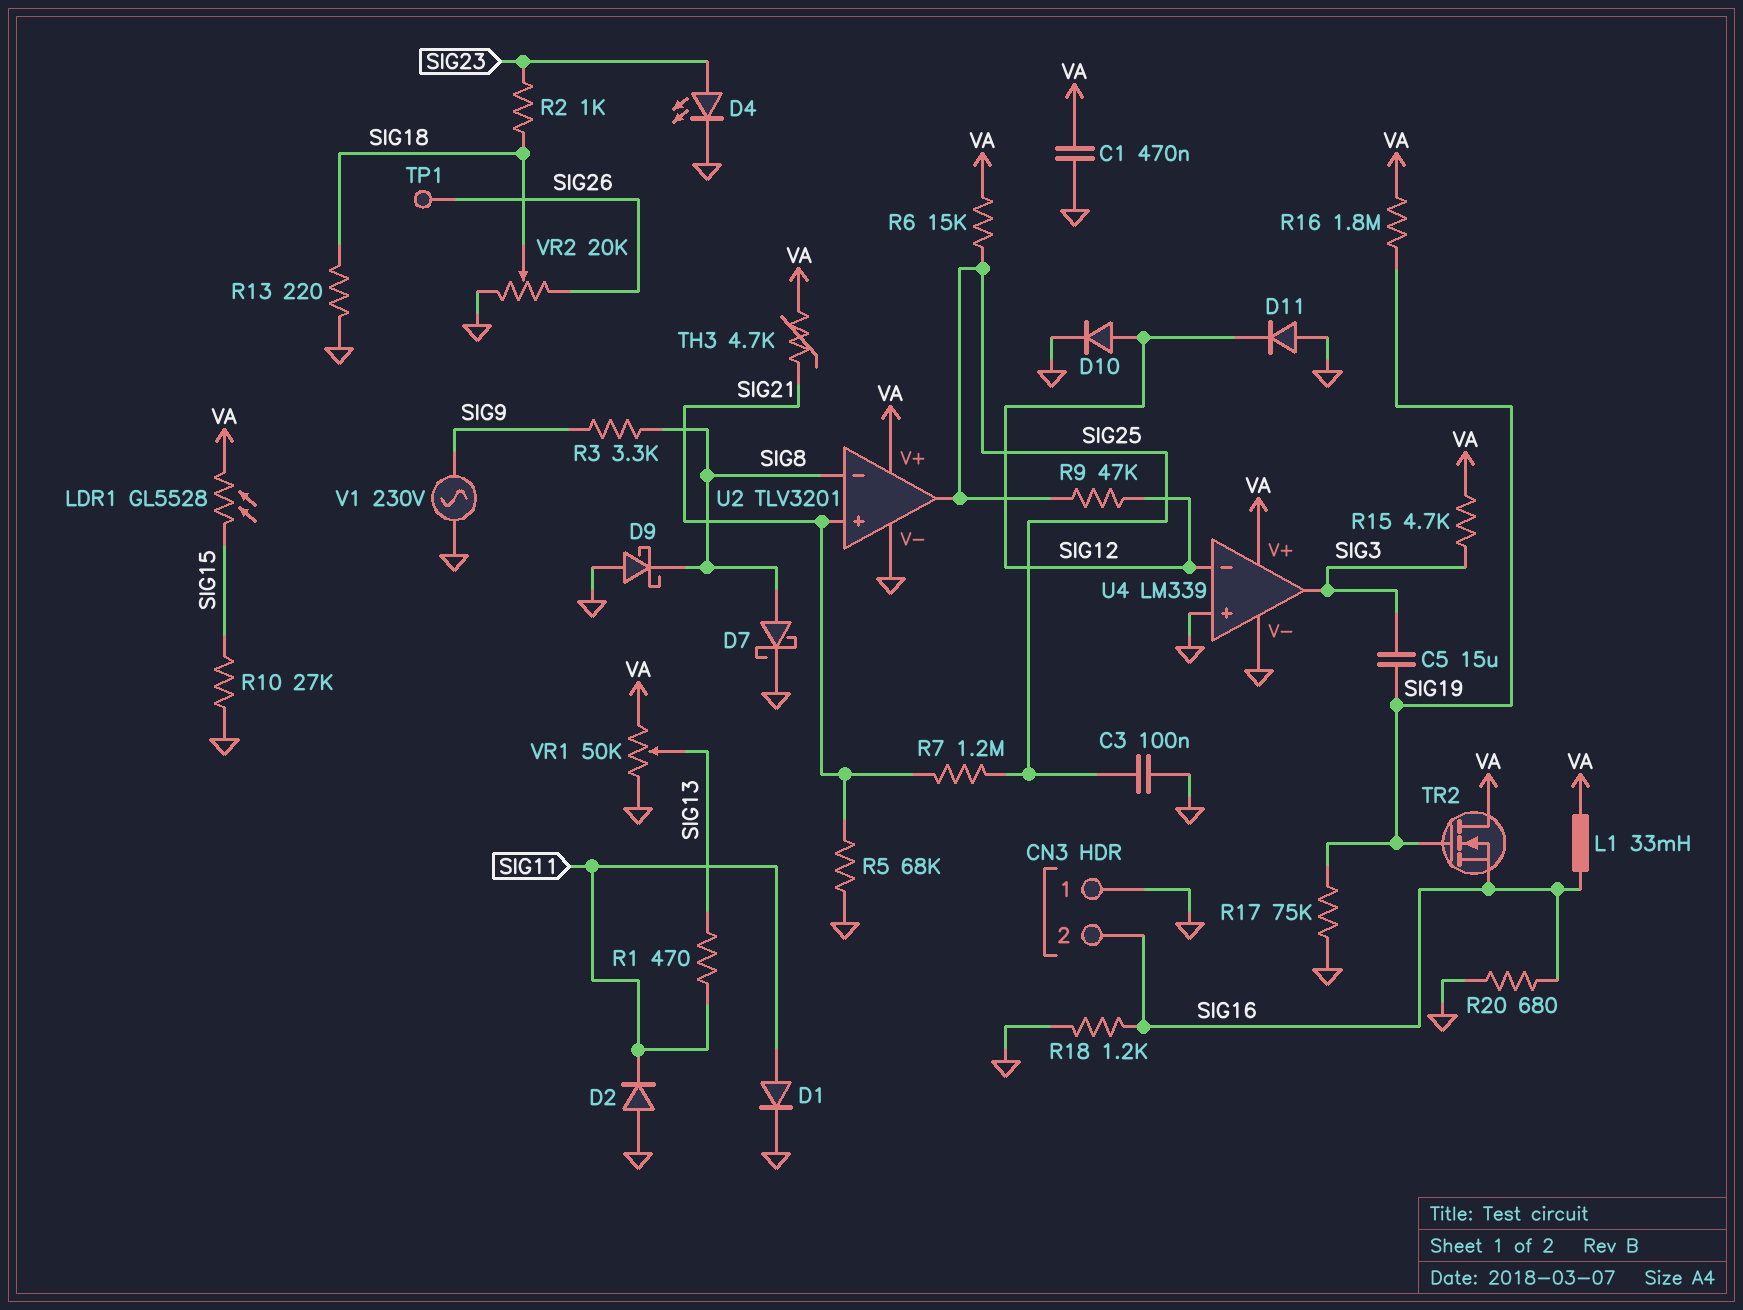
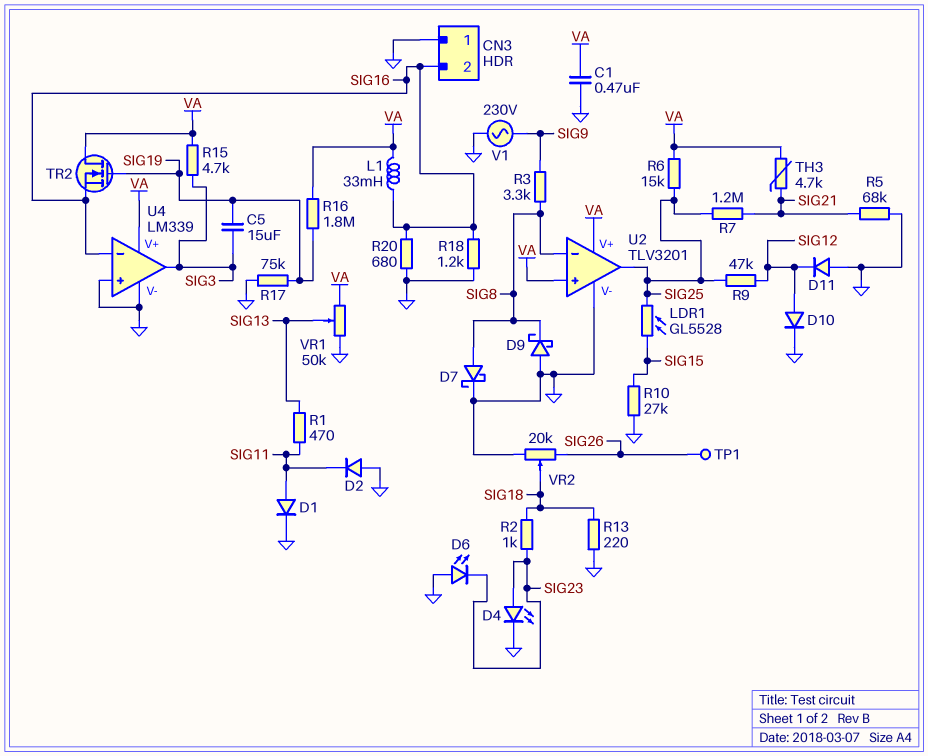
C3: 100nF (GND, SIG25) -> none
D6: none -> LED (A GND, K SIG23)
LDR1: GL5528 (SIG15, VA) -> GL5528 (SIG15, SIG25)
U2 pin in+: SIG21 -> VA
U4 pin in-: SIG12 -> SIG16

